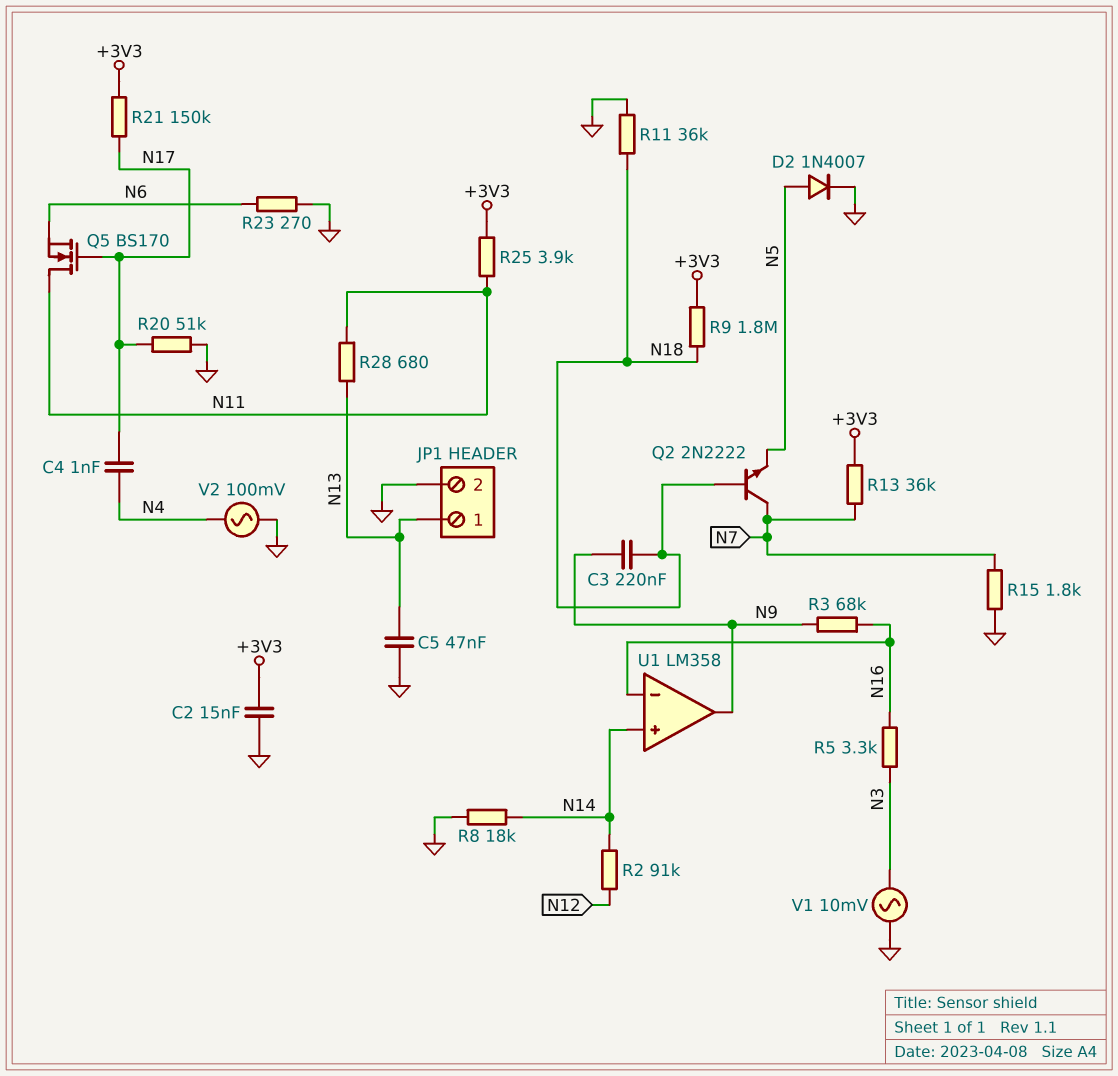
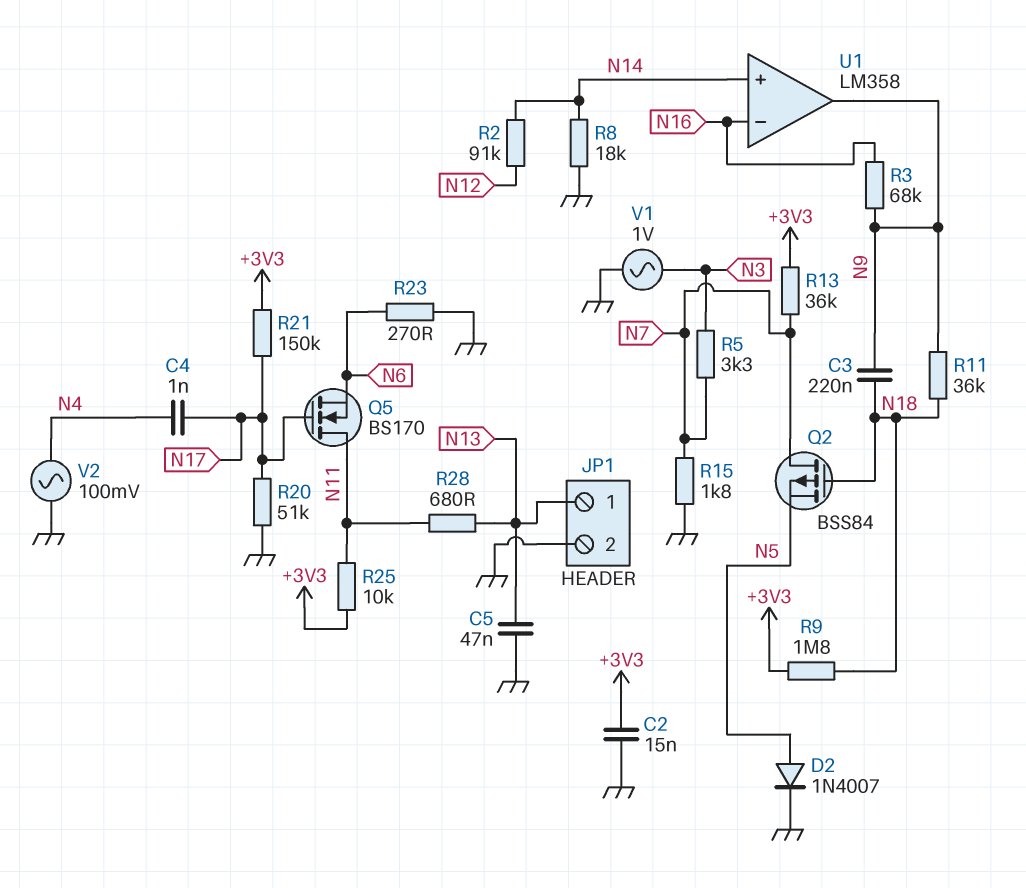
Q2: NPN 2N2222 (B N18, C N7, E N5) -> PMOS BSS84 (G N18, D N7, S N5)
R5: 3.3k (N3, N16) -> 3.3k (N3, N7)
R11: 36k (GND, N18) -> 36k (N9, N18)
R25: 3.9k (+3V3, N11) -> 10k (+3V3, N11)
V1: AC 10mV (GND, N3) -> AC 1V (GND, N3)

